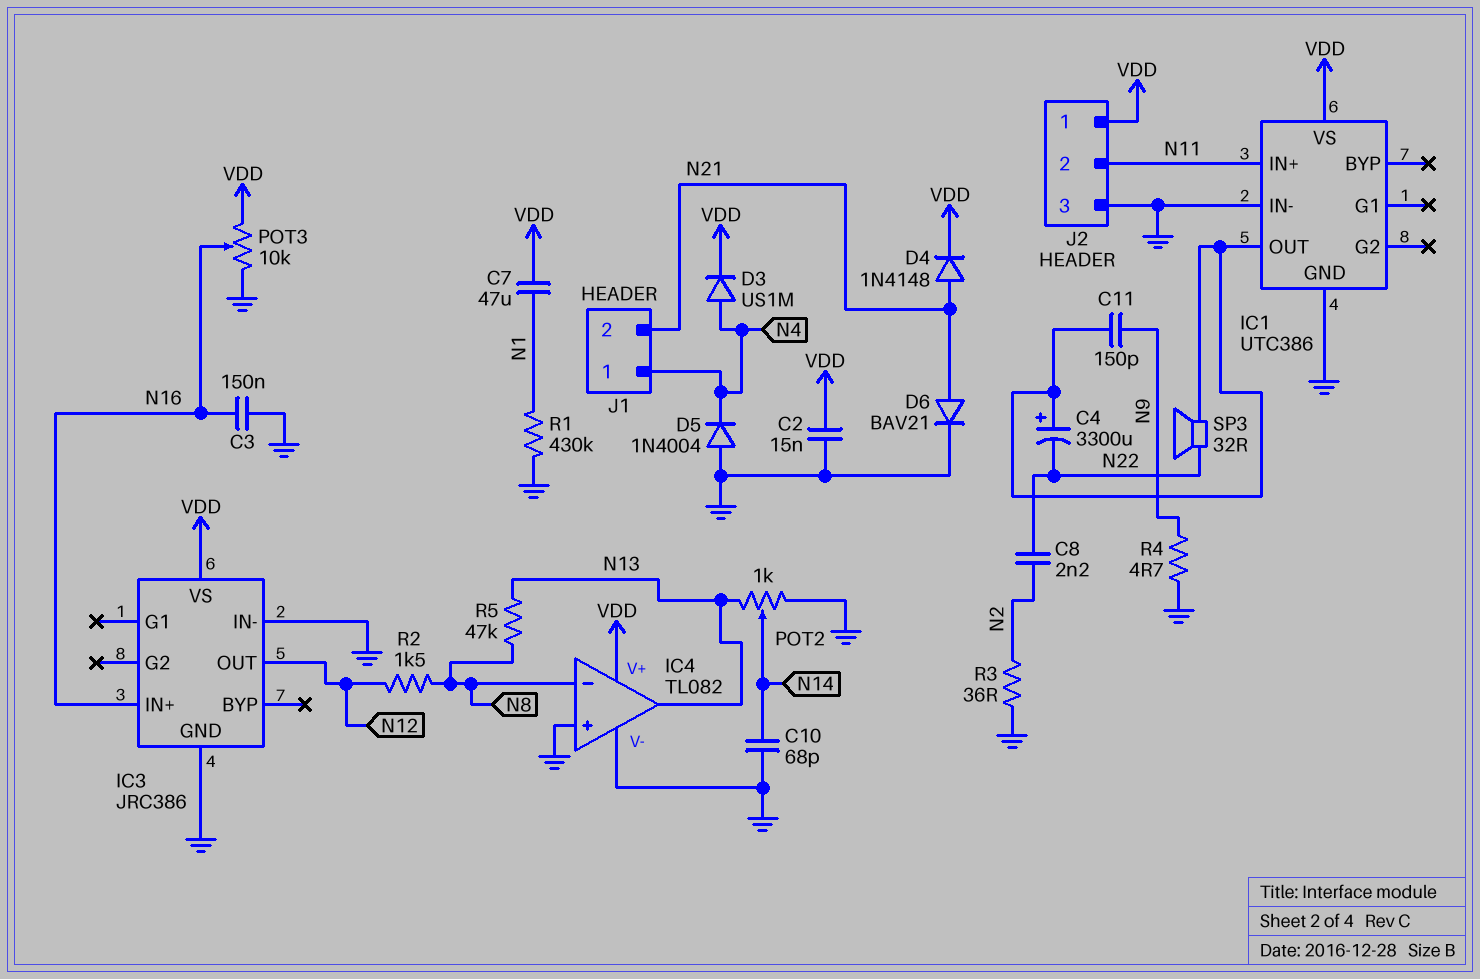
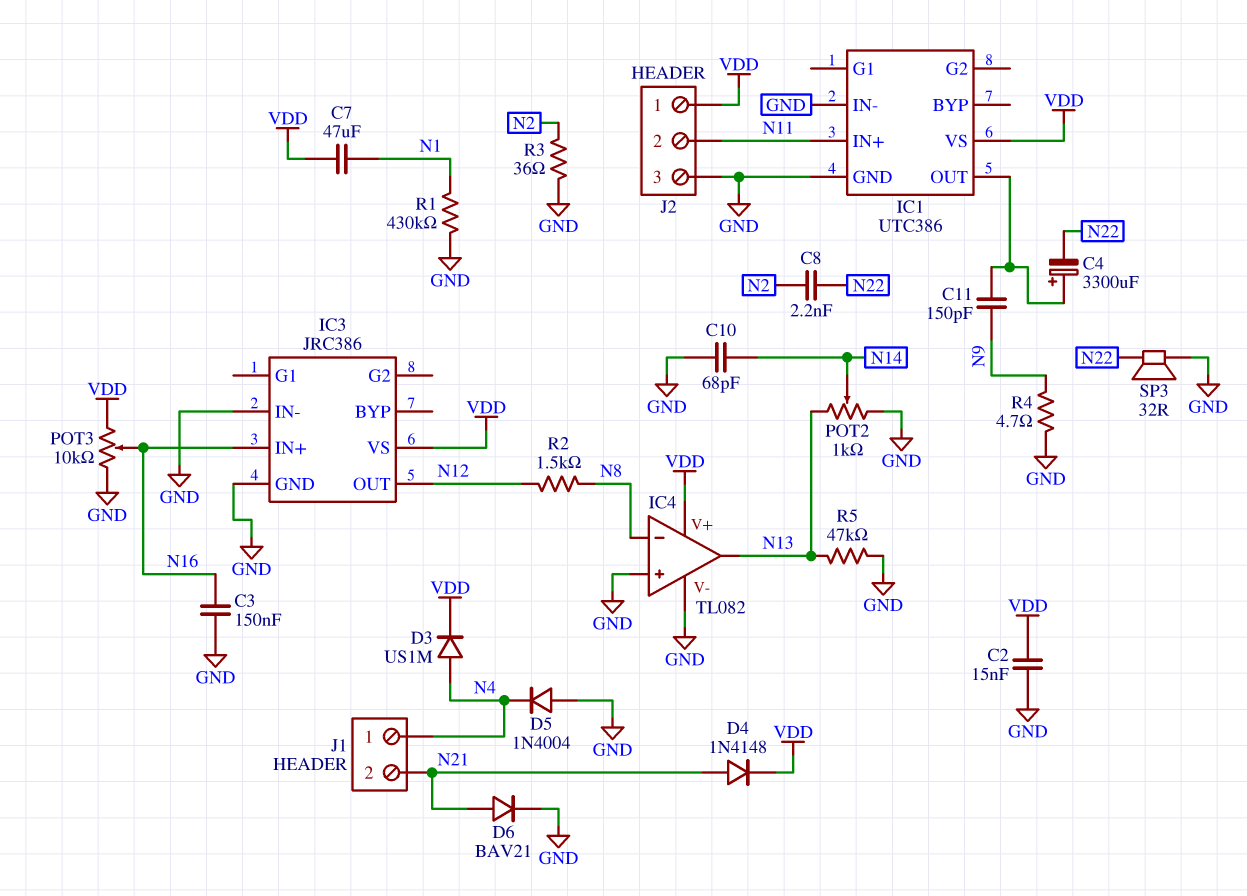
R5: 47k (N8, N13) -> 47k (GND, N13)
SP3: speaker 32R (IC1/OUT, N22) -> speaker 32R (GND, N22)

